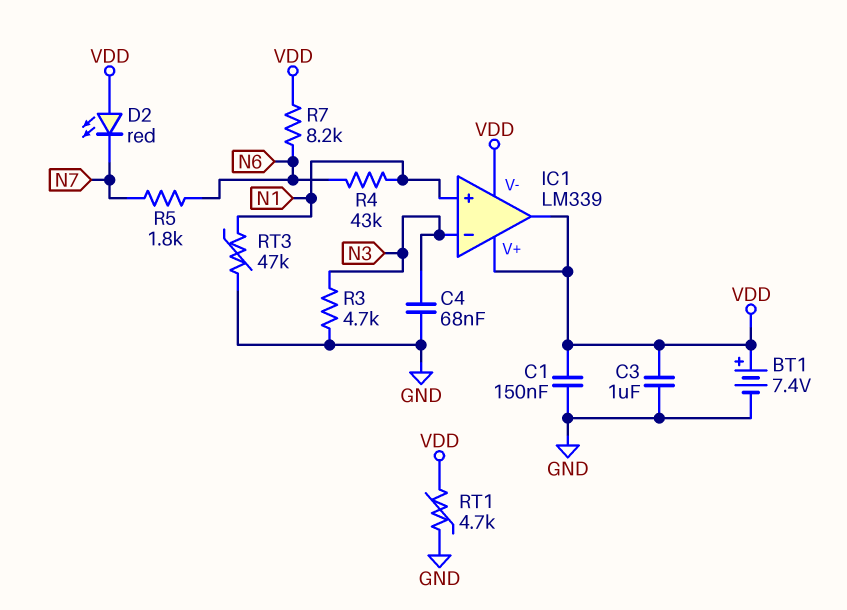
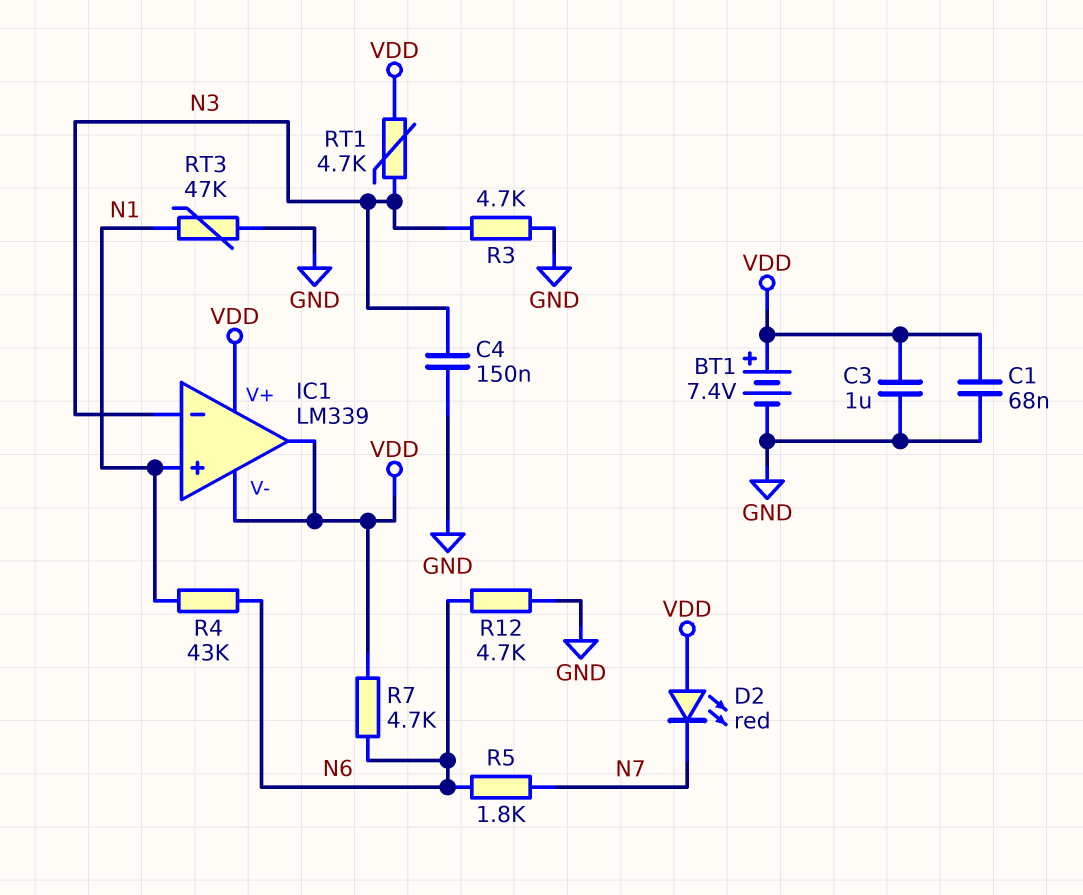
C1: 150nF (GND, VDD) -> 68nF (GND, VDD)
C4: 68nF (GND, N3) -> 150nF (GND, N3)
R7: 8.2k (N6, VDD) -> 4.7k (N6, VDD)
R12: none -> 4.7k (GND, N6)
RT1: 4.7k (GND, VDD) -> 4.7k (N3, VDD)

